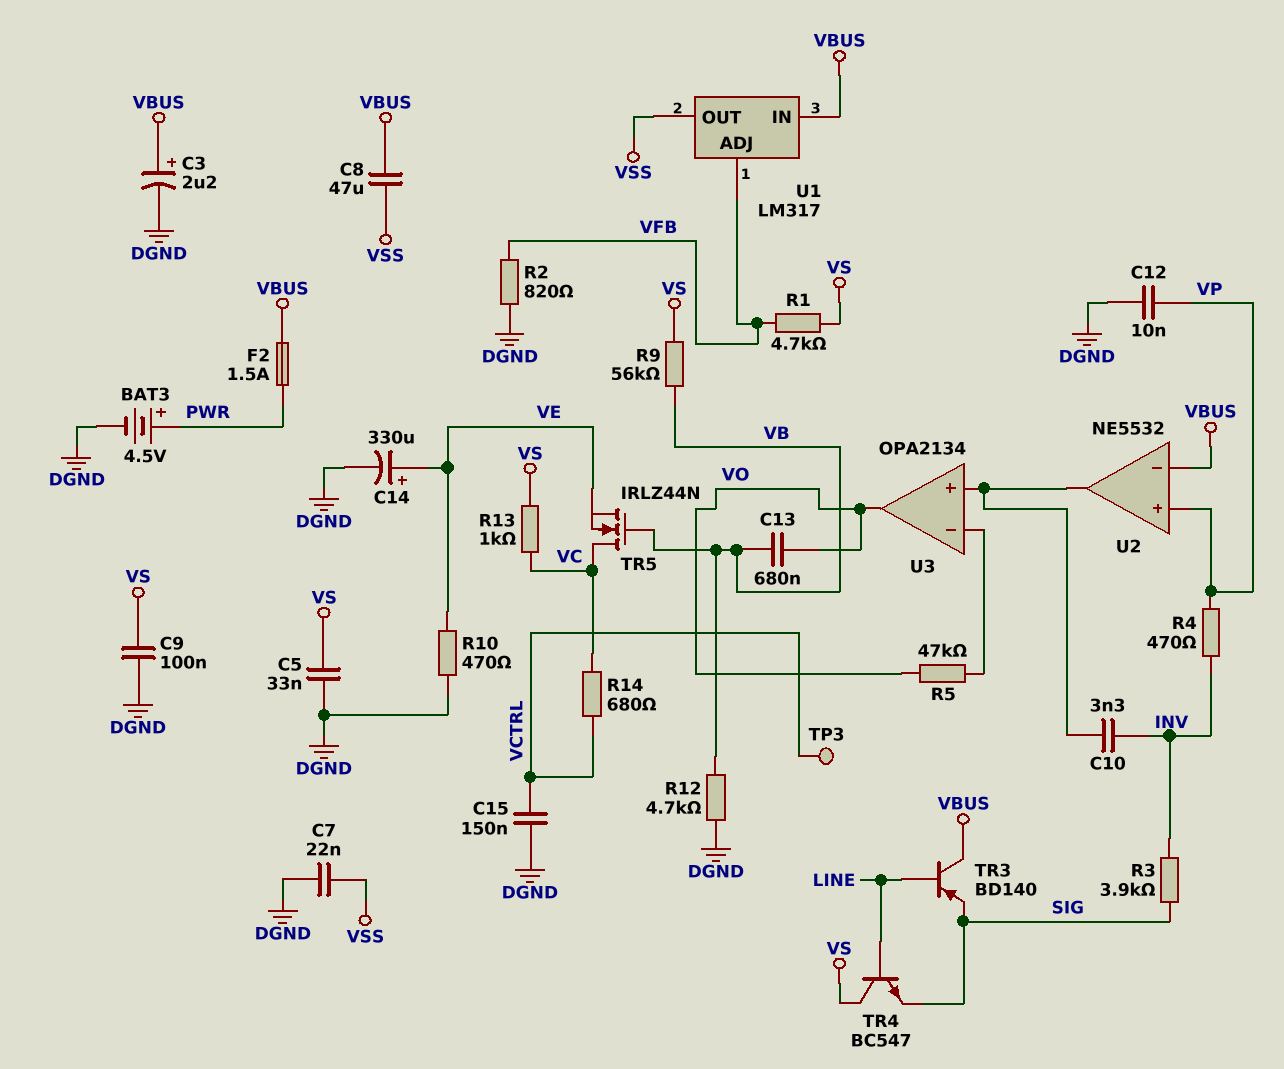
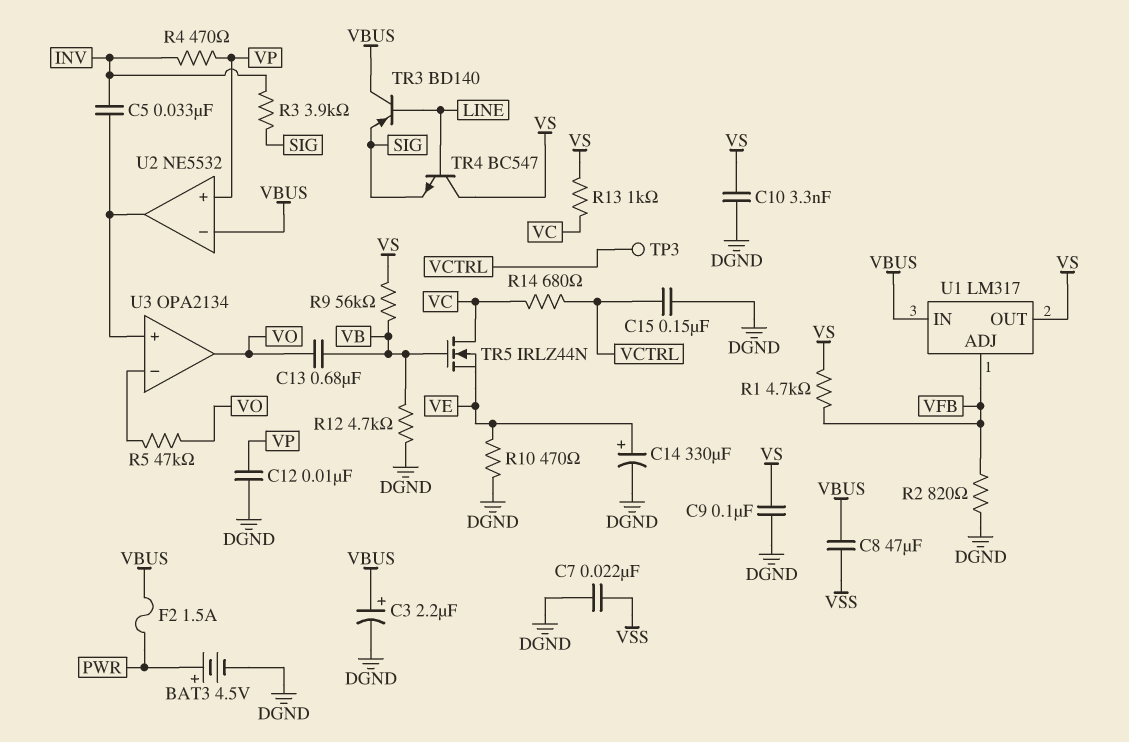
C5: 33nF (DGND, VS) -> 33nF (INV, U2/out)
C10: 3.3nF (INV, U2/out) -> 3.3nF (DGND, VS)
U1 pin OUT: VSS -> VS

